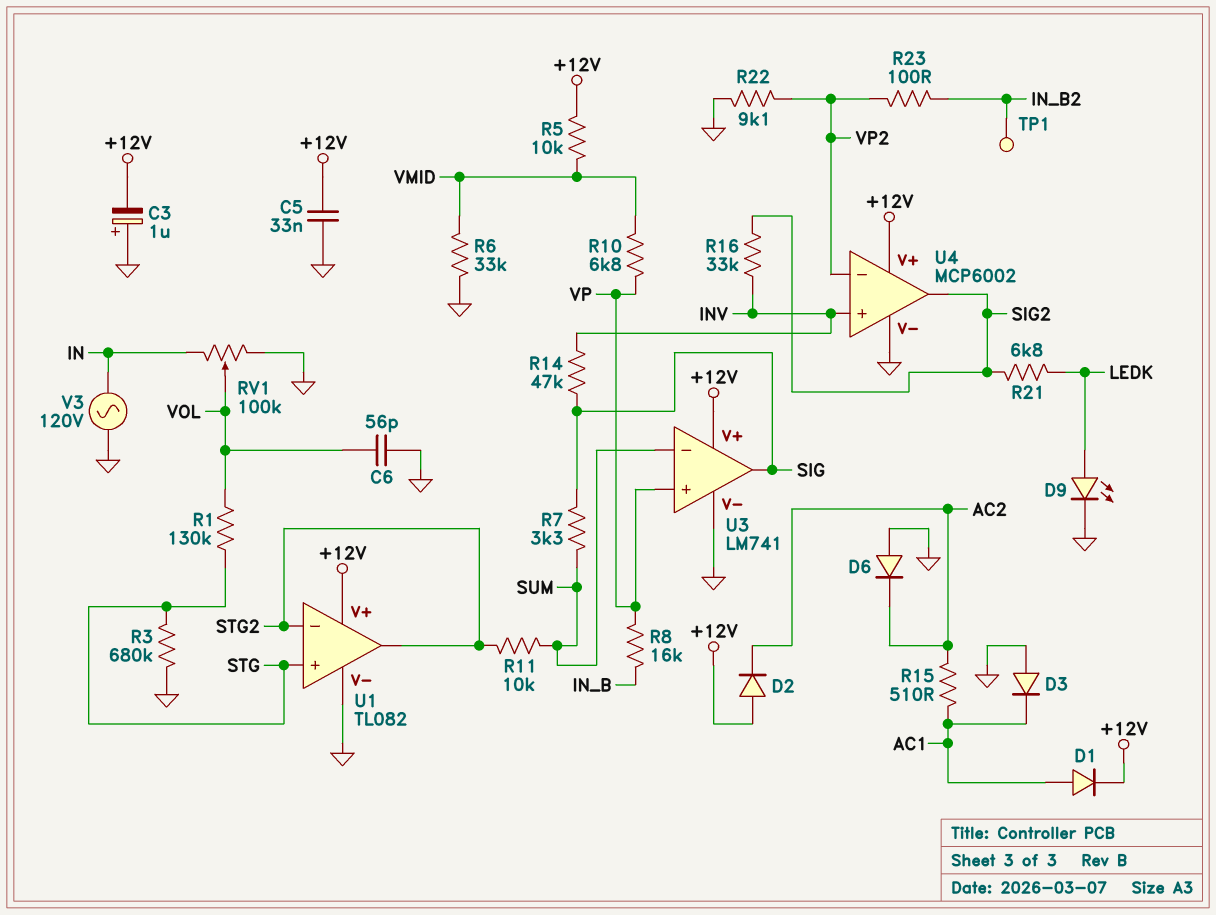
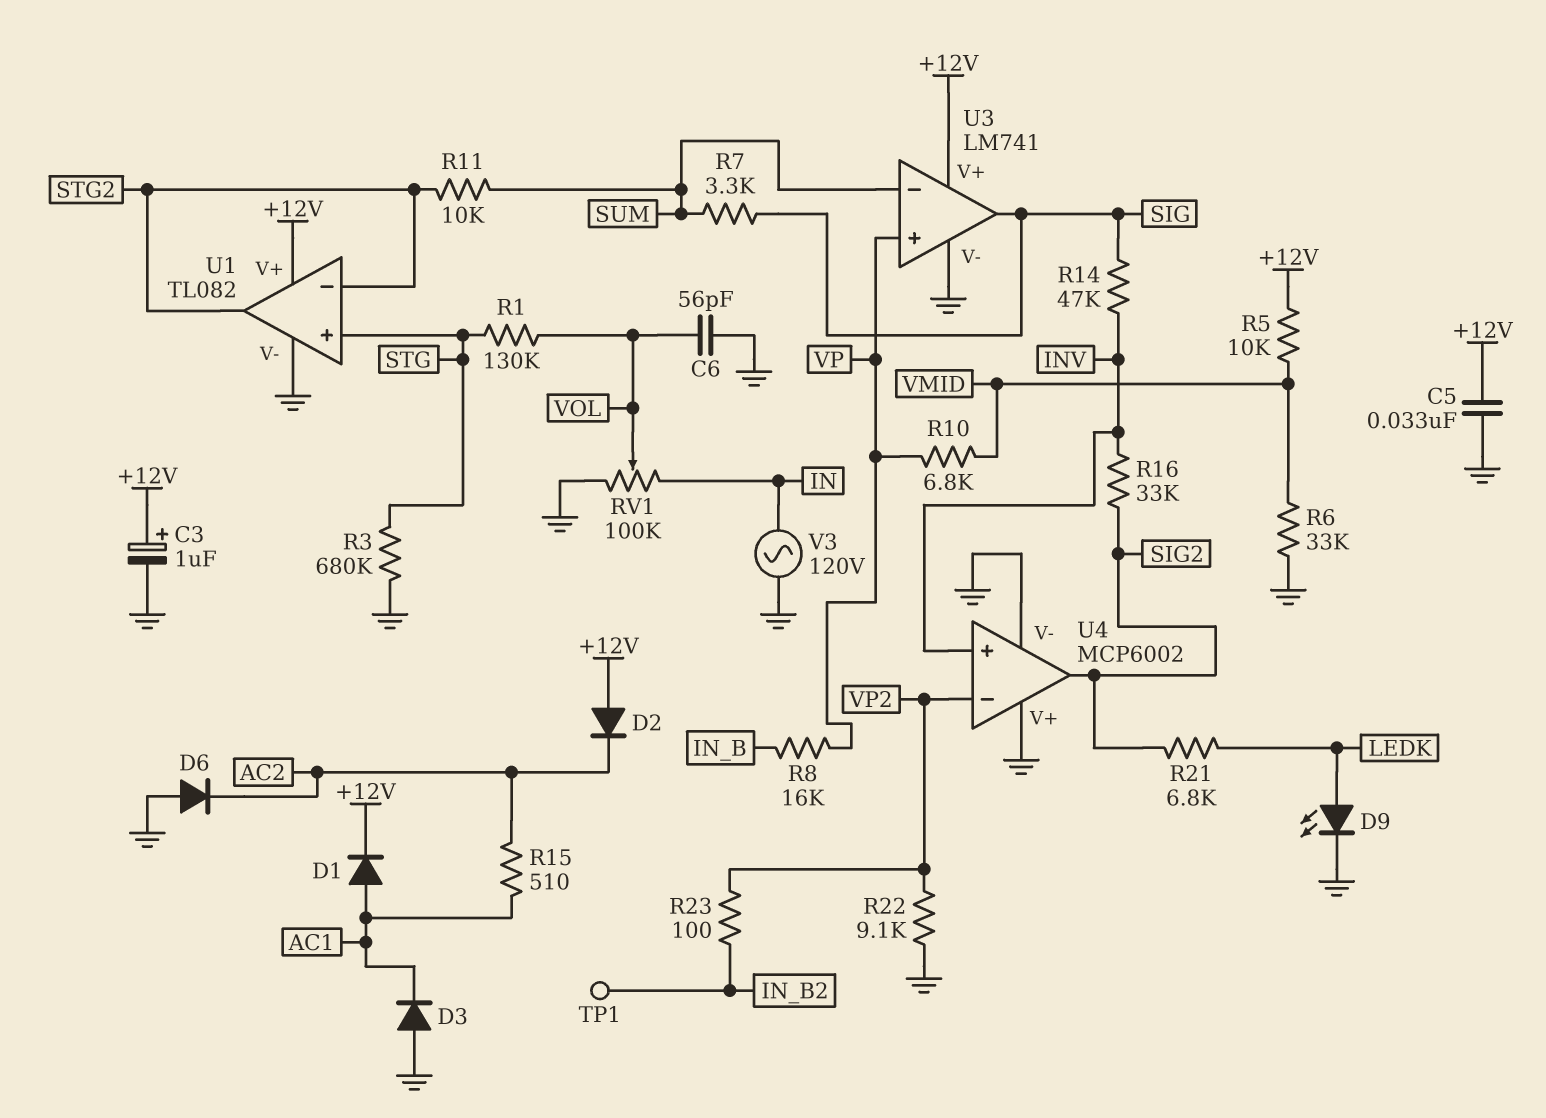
C3: 1uF (plus GND, minus +12V) -> 1uF (plus +12V, minus GND)
U4 pin V+: +12V -> GND

